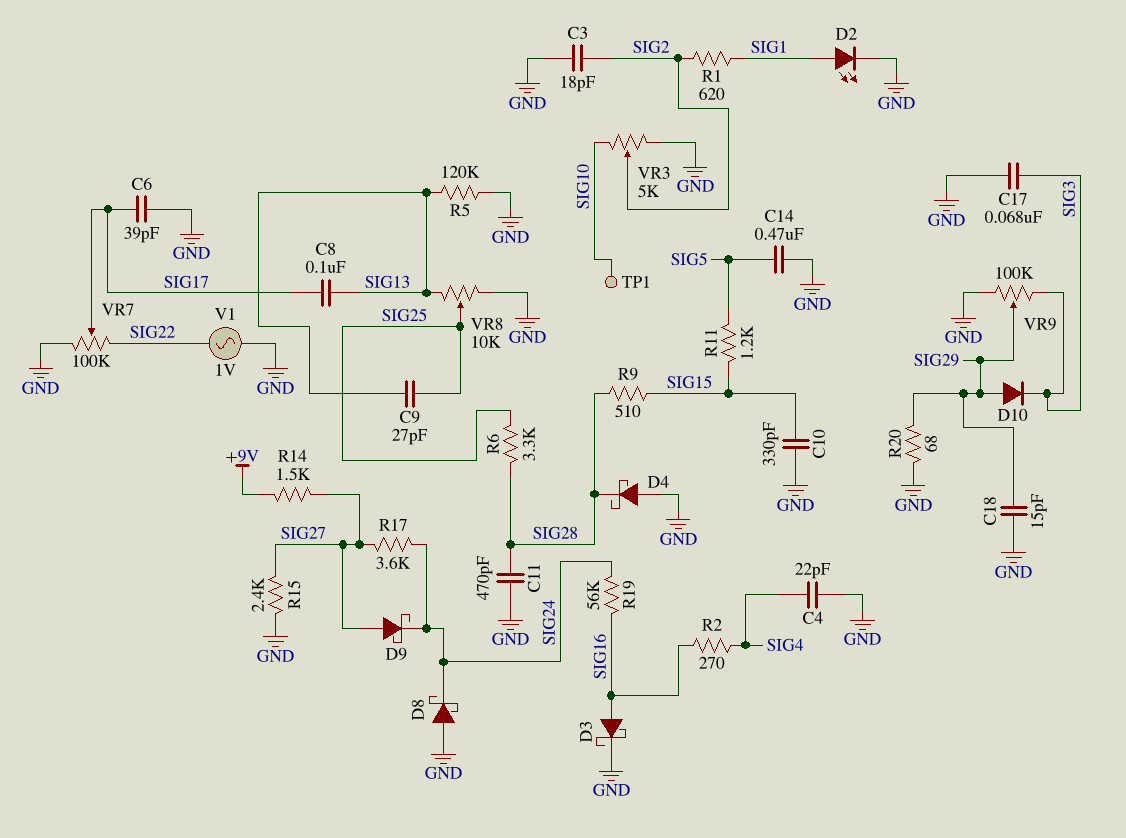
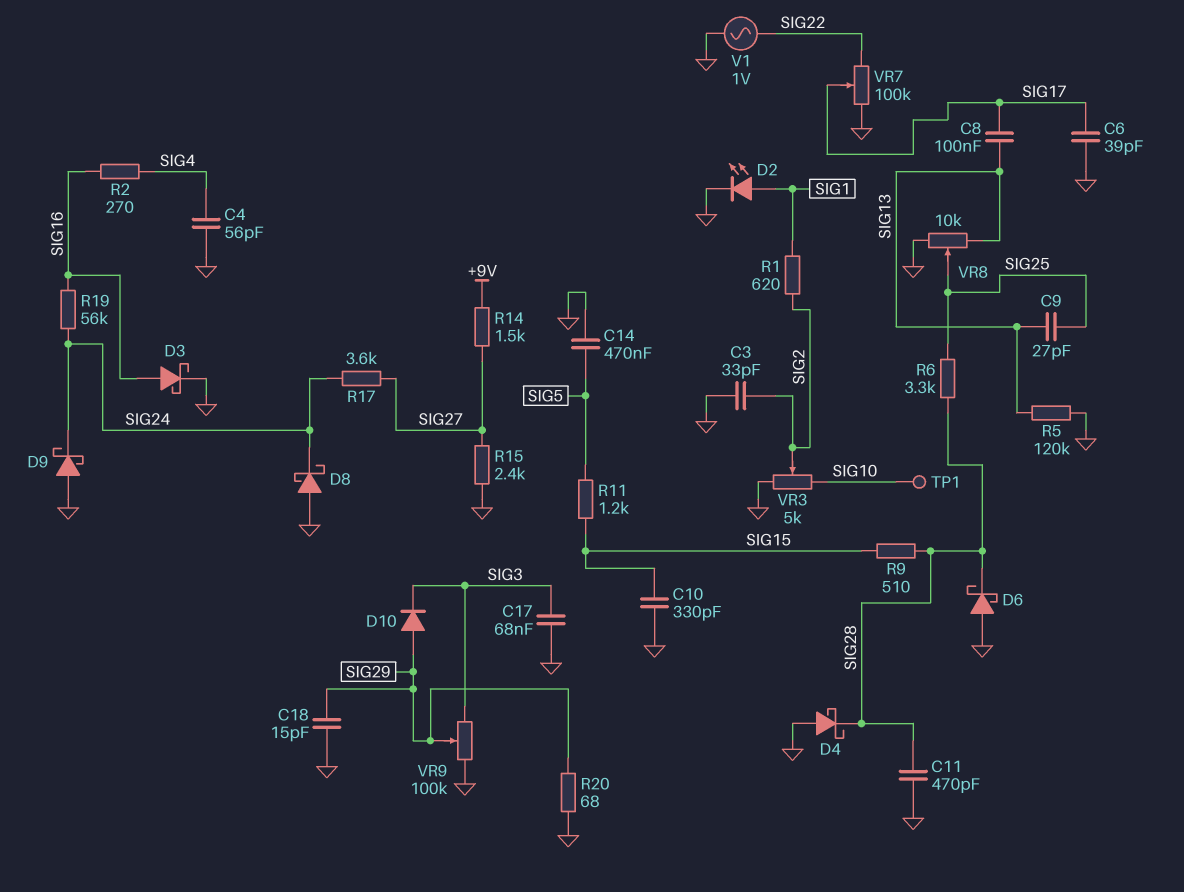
C3: 18pF (GND, SIG2) -> 33pF (GND, SIG2)
C4: 22pF (GND, SIG4) -> 56pF (GND, SIG4)
D6: none -> schottky (A GND, K SIG28)
D9: schottky (A SIG27, K SIG24) -> schottky (A GND, K SIG24)

